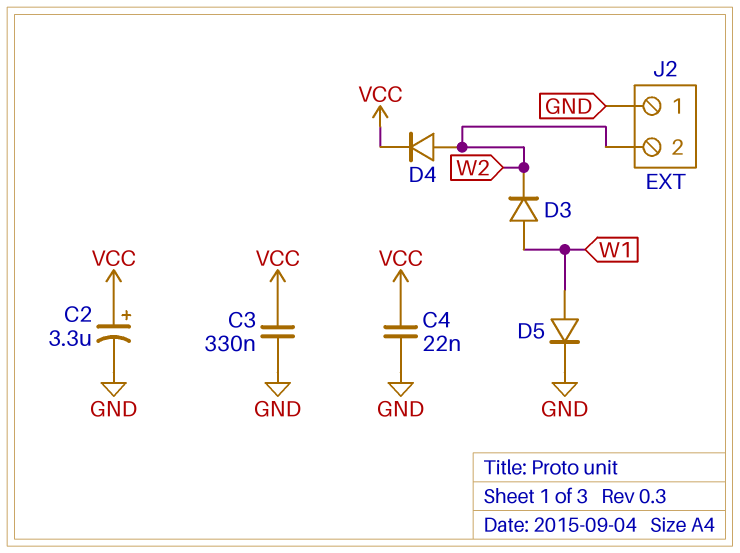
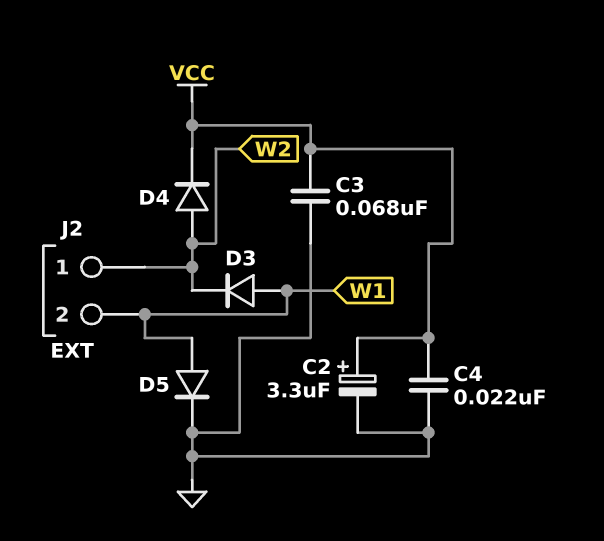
C3: 330nF (GND, VCC) -> 68nF (GND, VCC)
J2 pin 1: GND -> W2
J2 pin 2: W2 -> W1

